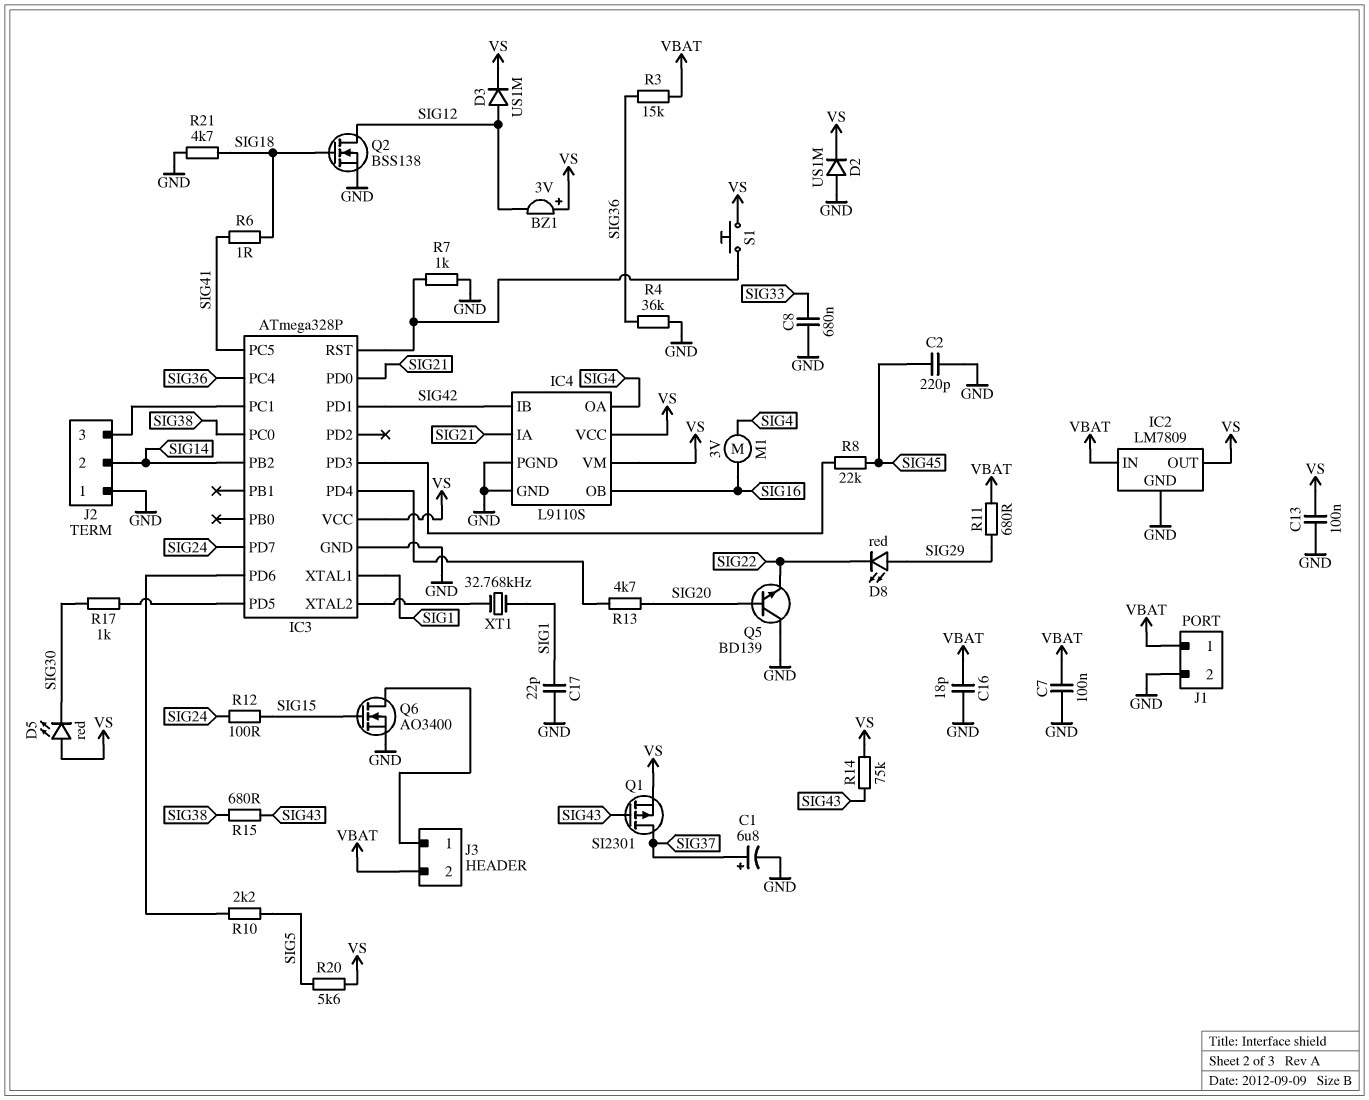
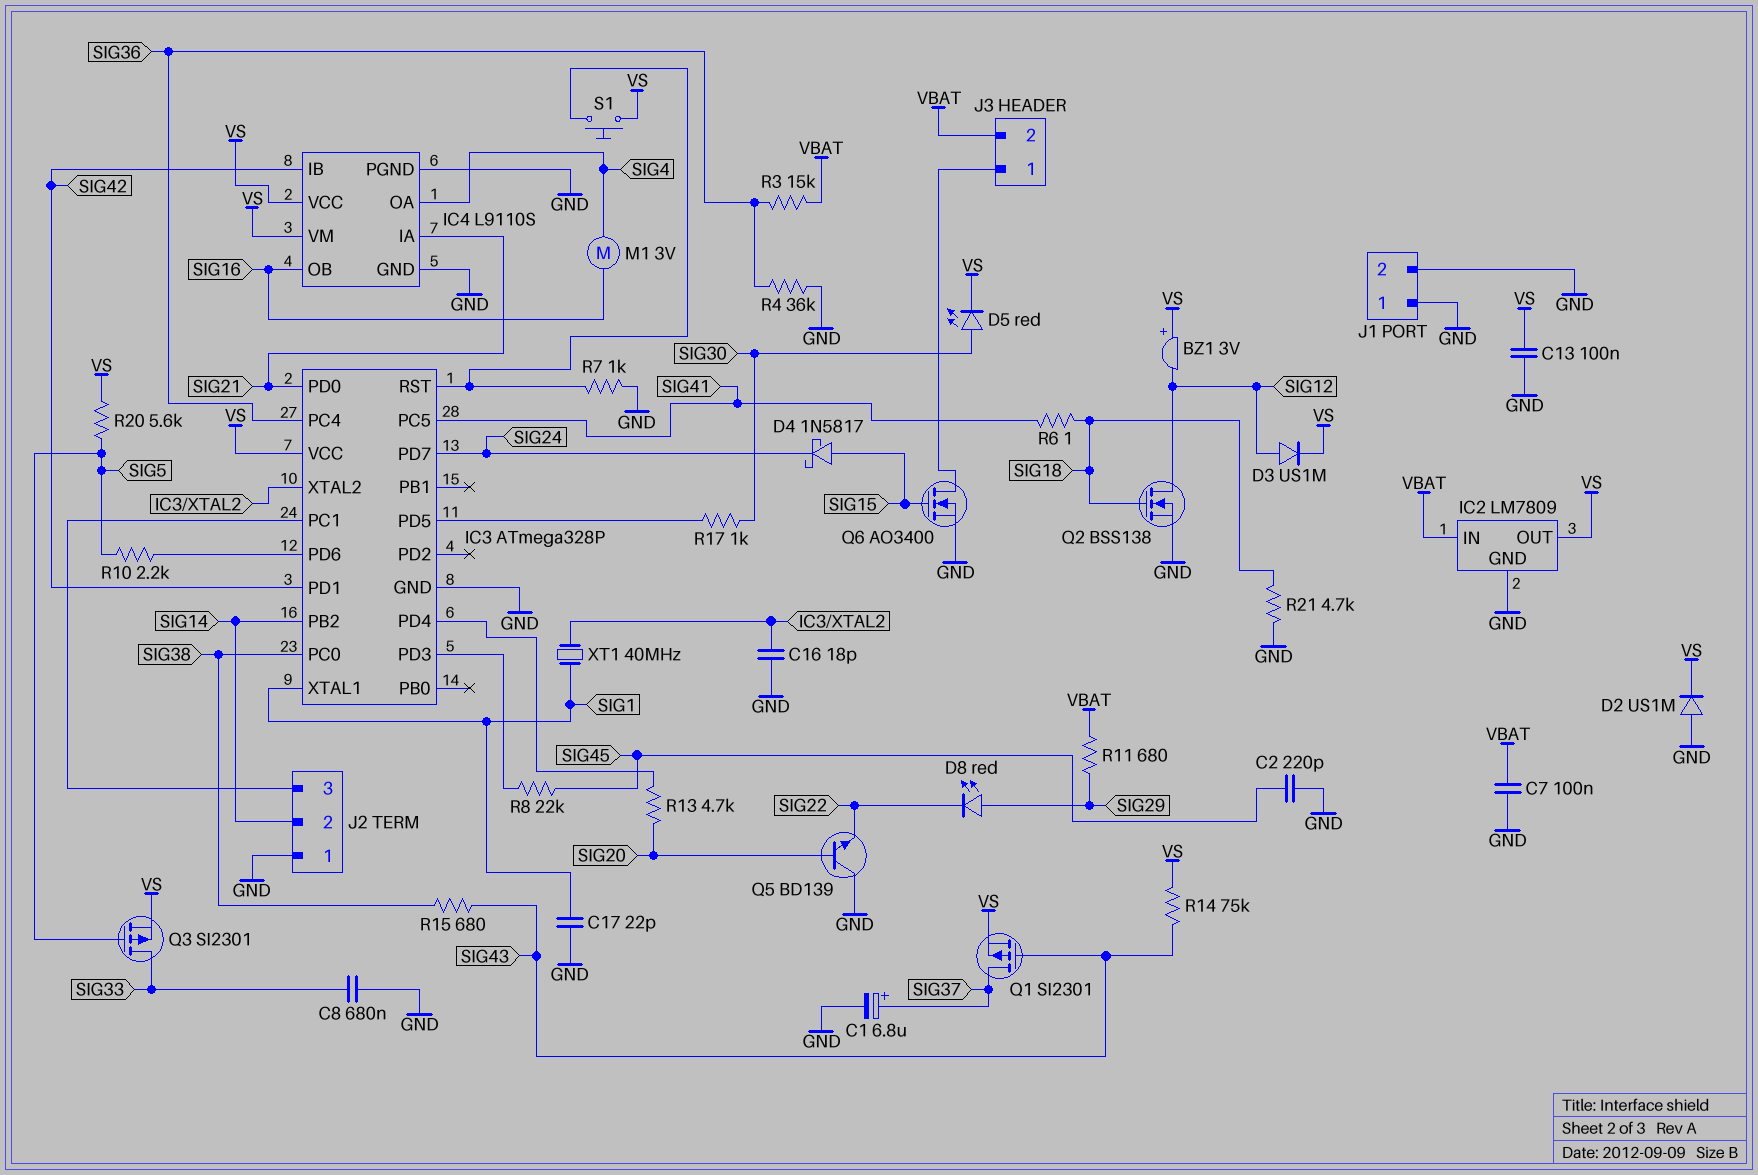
C16: 18pF (GND, VBAT) -> 18pF (GND, IC3/XTAL2)
D4: none -> schottky 1N5817 (A SIG15, K SIG24)
D5: LED red (A VS, K SIG30) -> LED red (A SIG30, K VS)
J1 pin 1: VBAT -> GND
Q3: none -> PMOS SI2301 (G SIG5, D SIG33, S VS)
R12: 100 (SIG15, SIG24) -> none
XT1: 32.768kHz (IC3/XTAL2, SIG1) -> 40MHz (IC3/XTAL2, SIG1)

